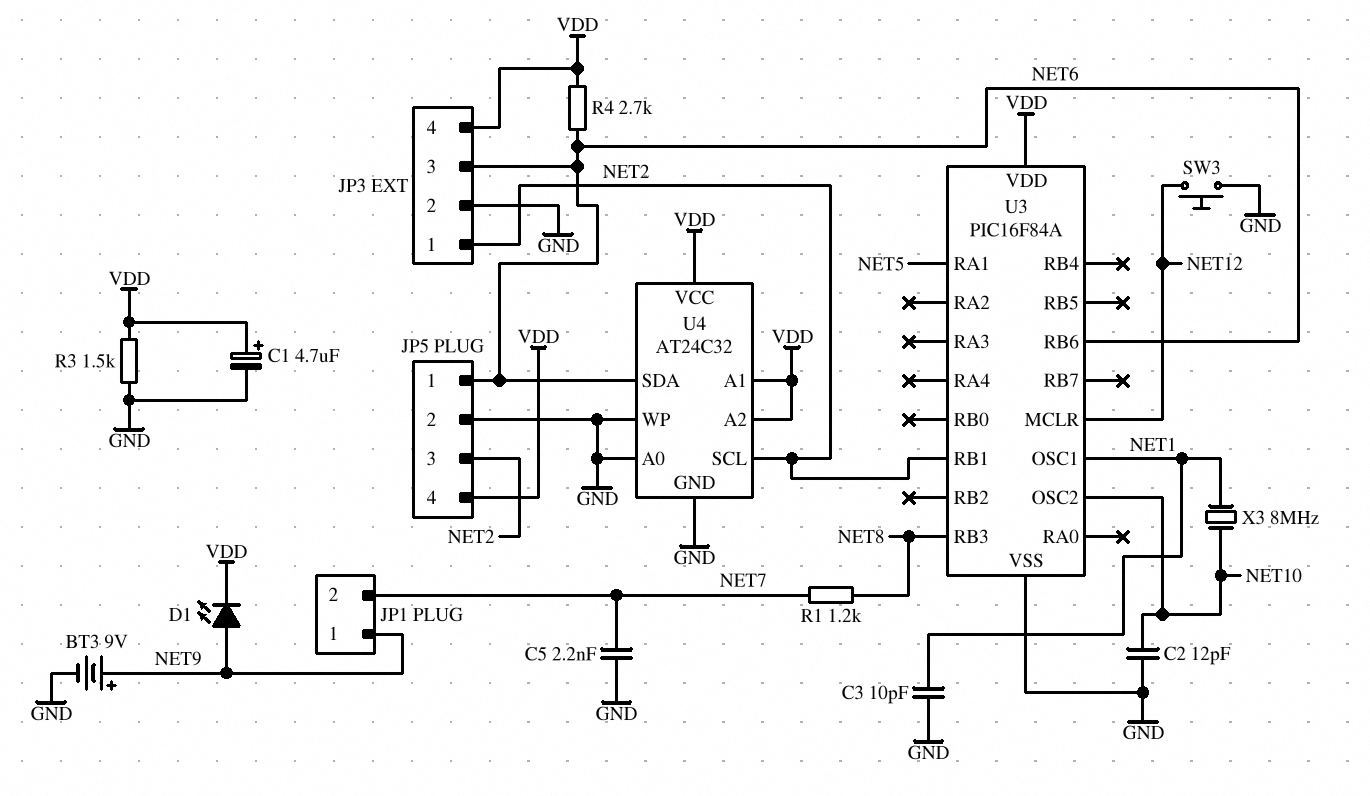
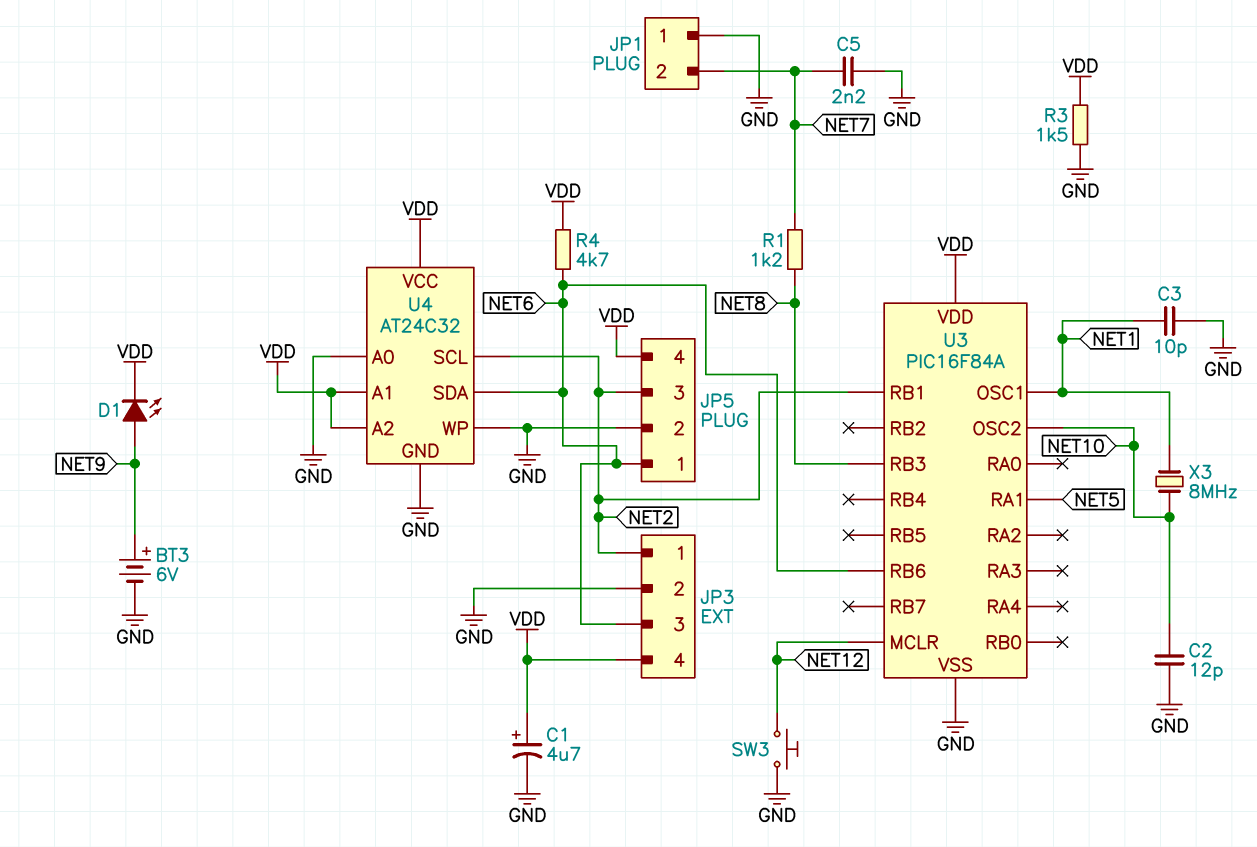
BT3: 9V (plus NET9, minus GND) -> 6V (plus NET9, minus GND)
JP1 pin 1: NET9 -> GND
R4: 2.7k (NET6, VDD) -> 4.7k (NET6, VDD)

